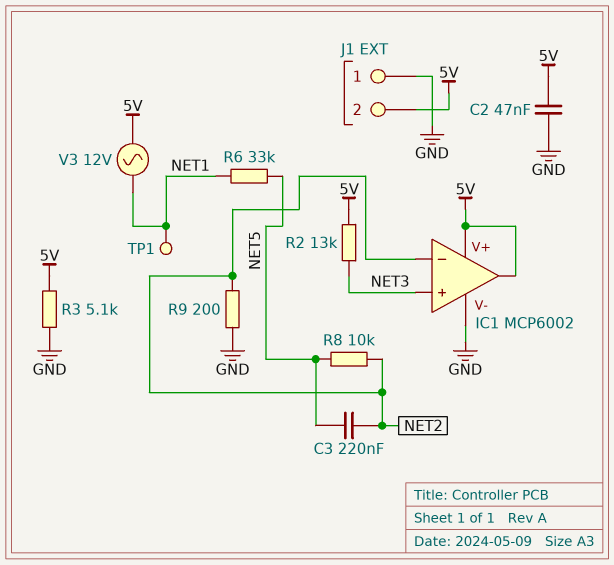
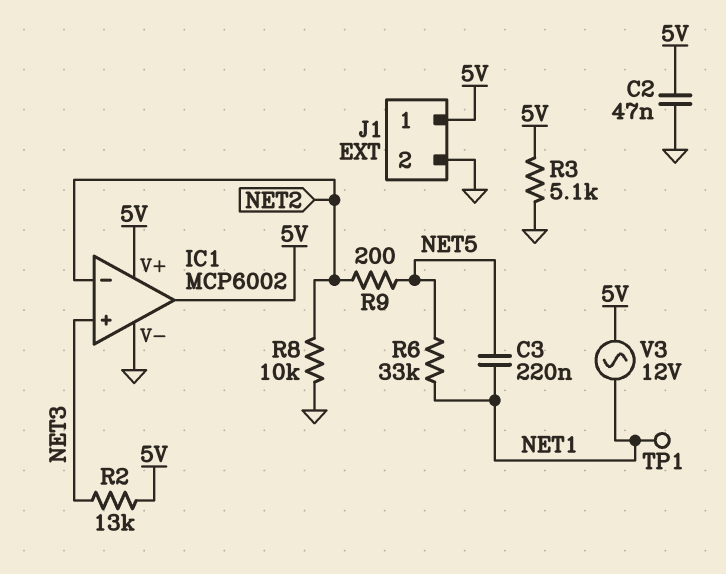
C3: 220nF (NET2, NET5) -> 220nF (NET1, NET5)
J1 pin 1: GND -> 5V
J1 pin 2: 5V -> GND
R8: 10k (NET2, NET5) -> 10k (GND, NET2)
R9: 200 (GND, NET2) -> 200 (NET2, NET5)

